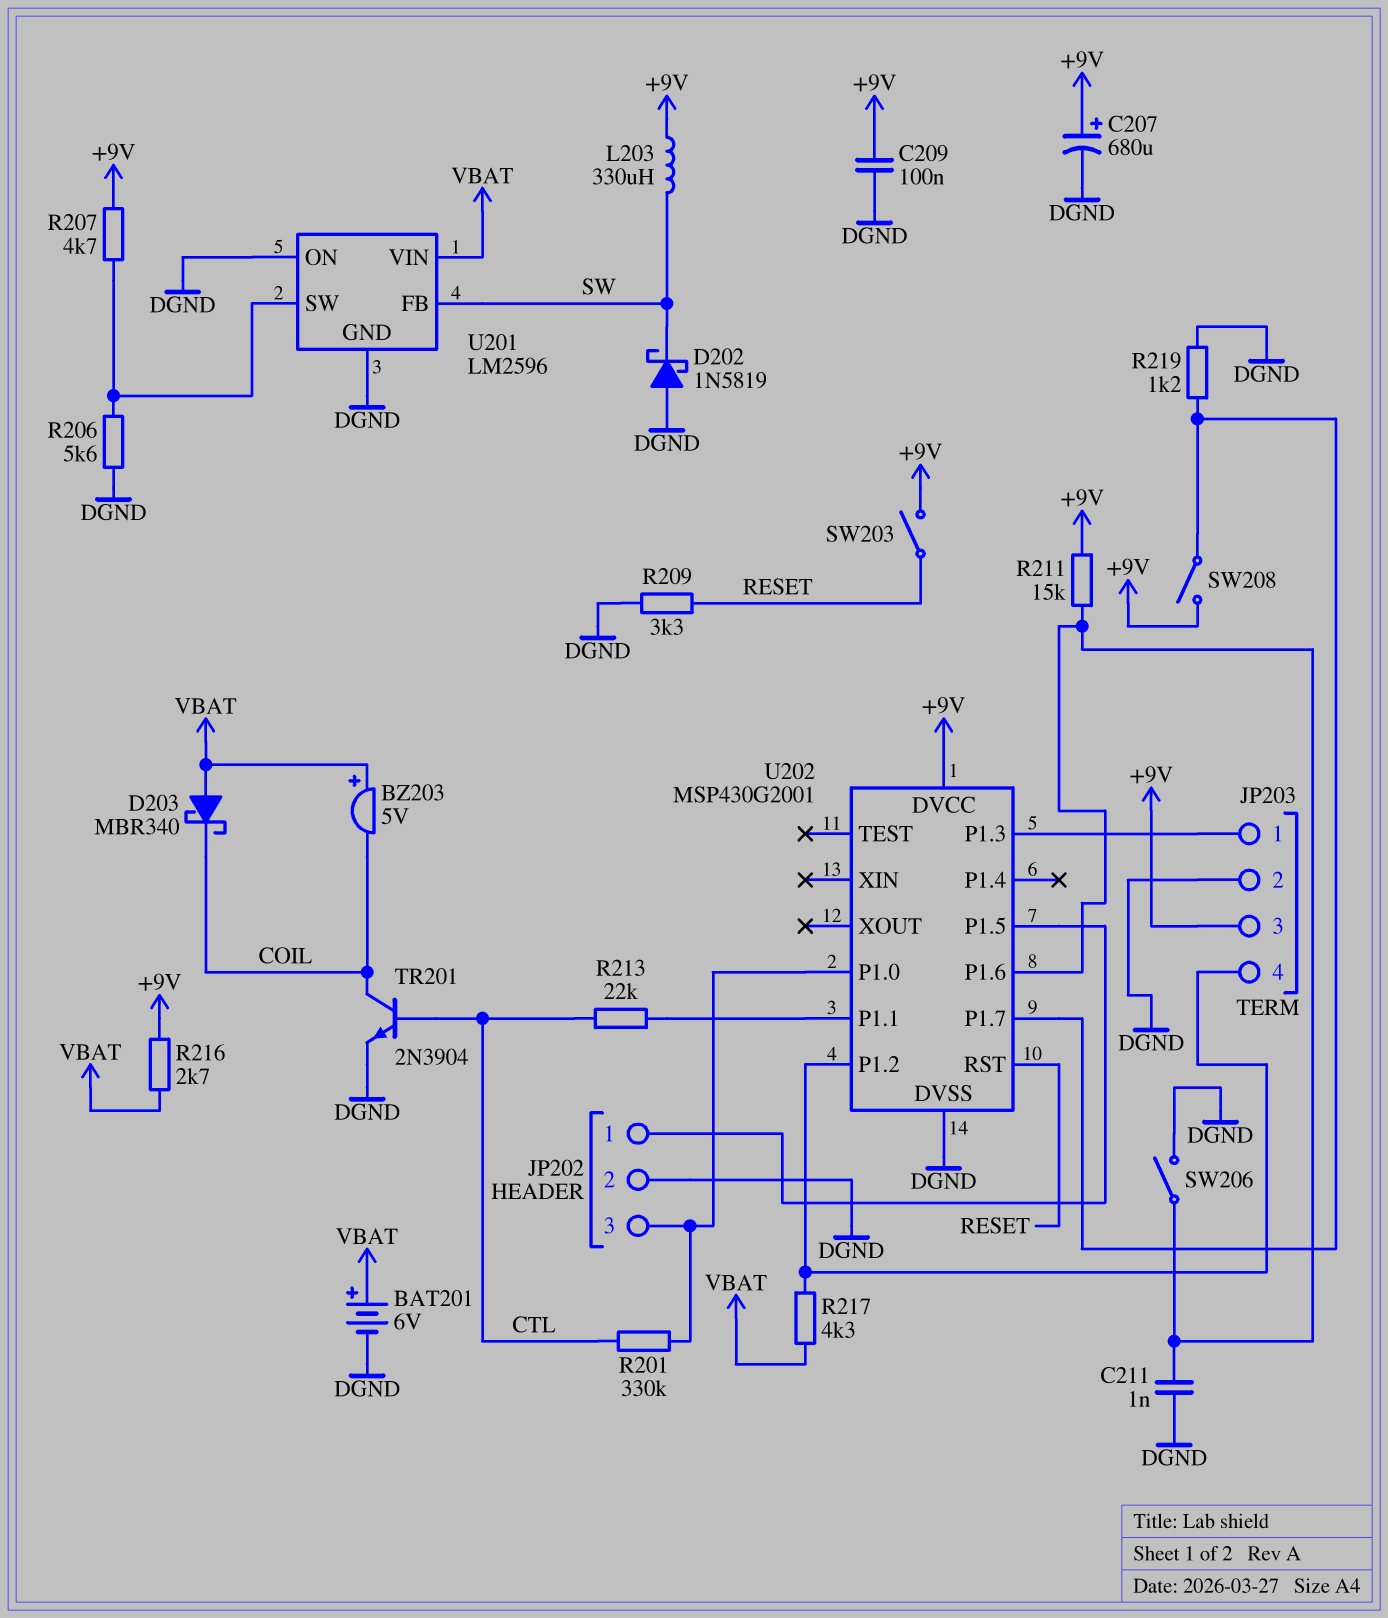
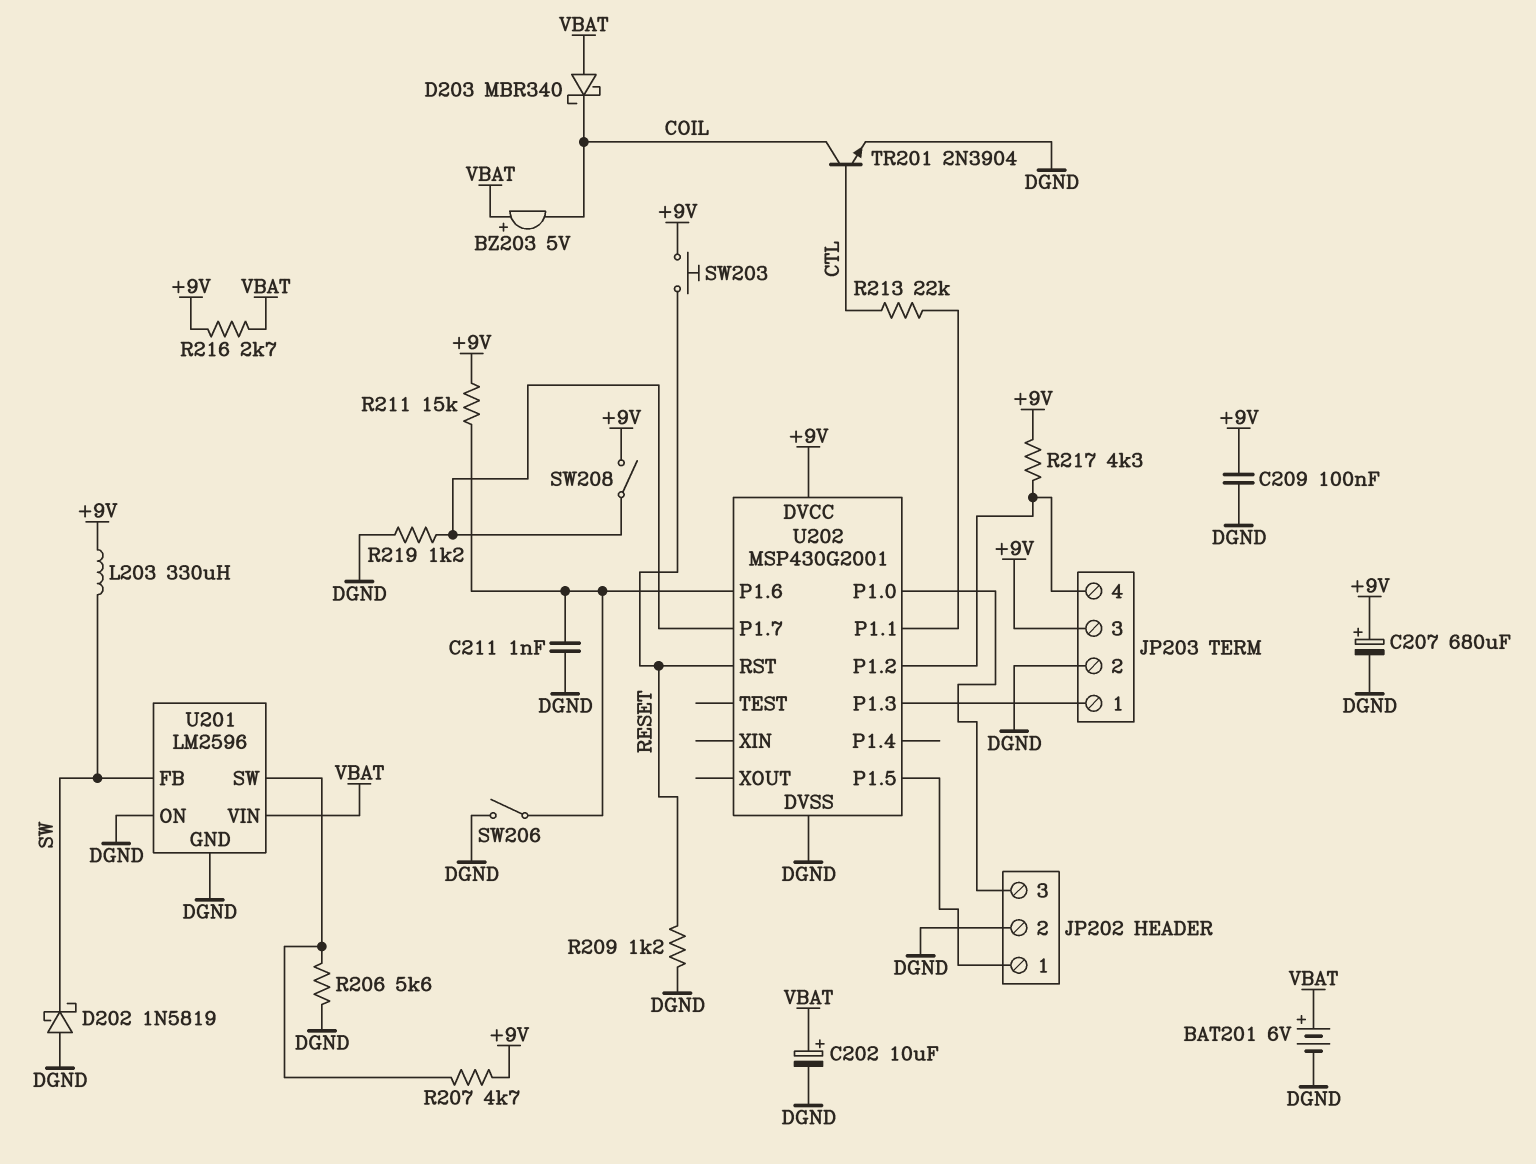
C202: none -> 10uF (plus VBAT, minus DGND)
R201: 330k (CTL, JP202/3) -> none
R209: 3.3k (DGND, RESET) -> 1.2k (DGND, RESET)
R217: 4.3k (JP203/4, VBAT) -> 4.3k (+9V, JP203/4)
SW203: switch (+9V, RESET) -> button (+9V, RESET)

